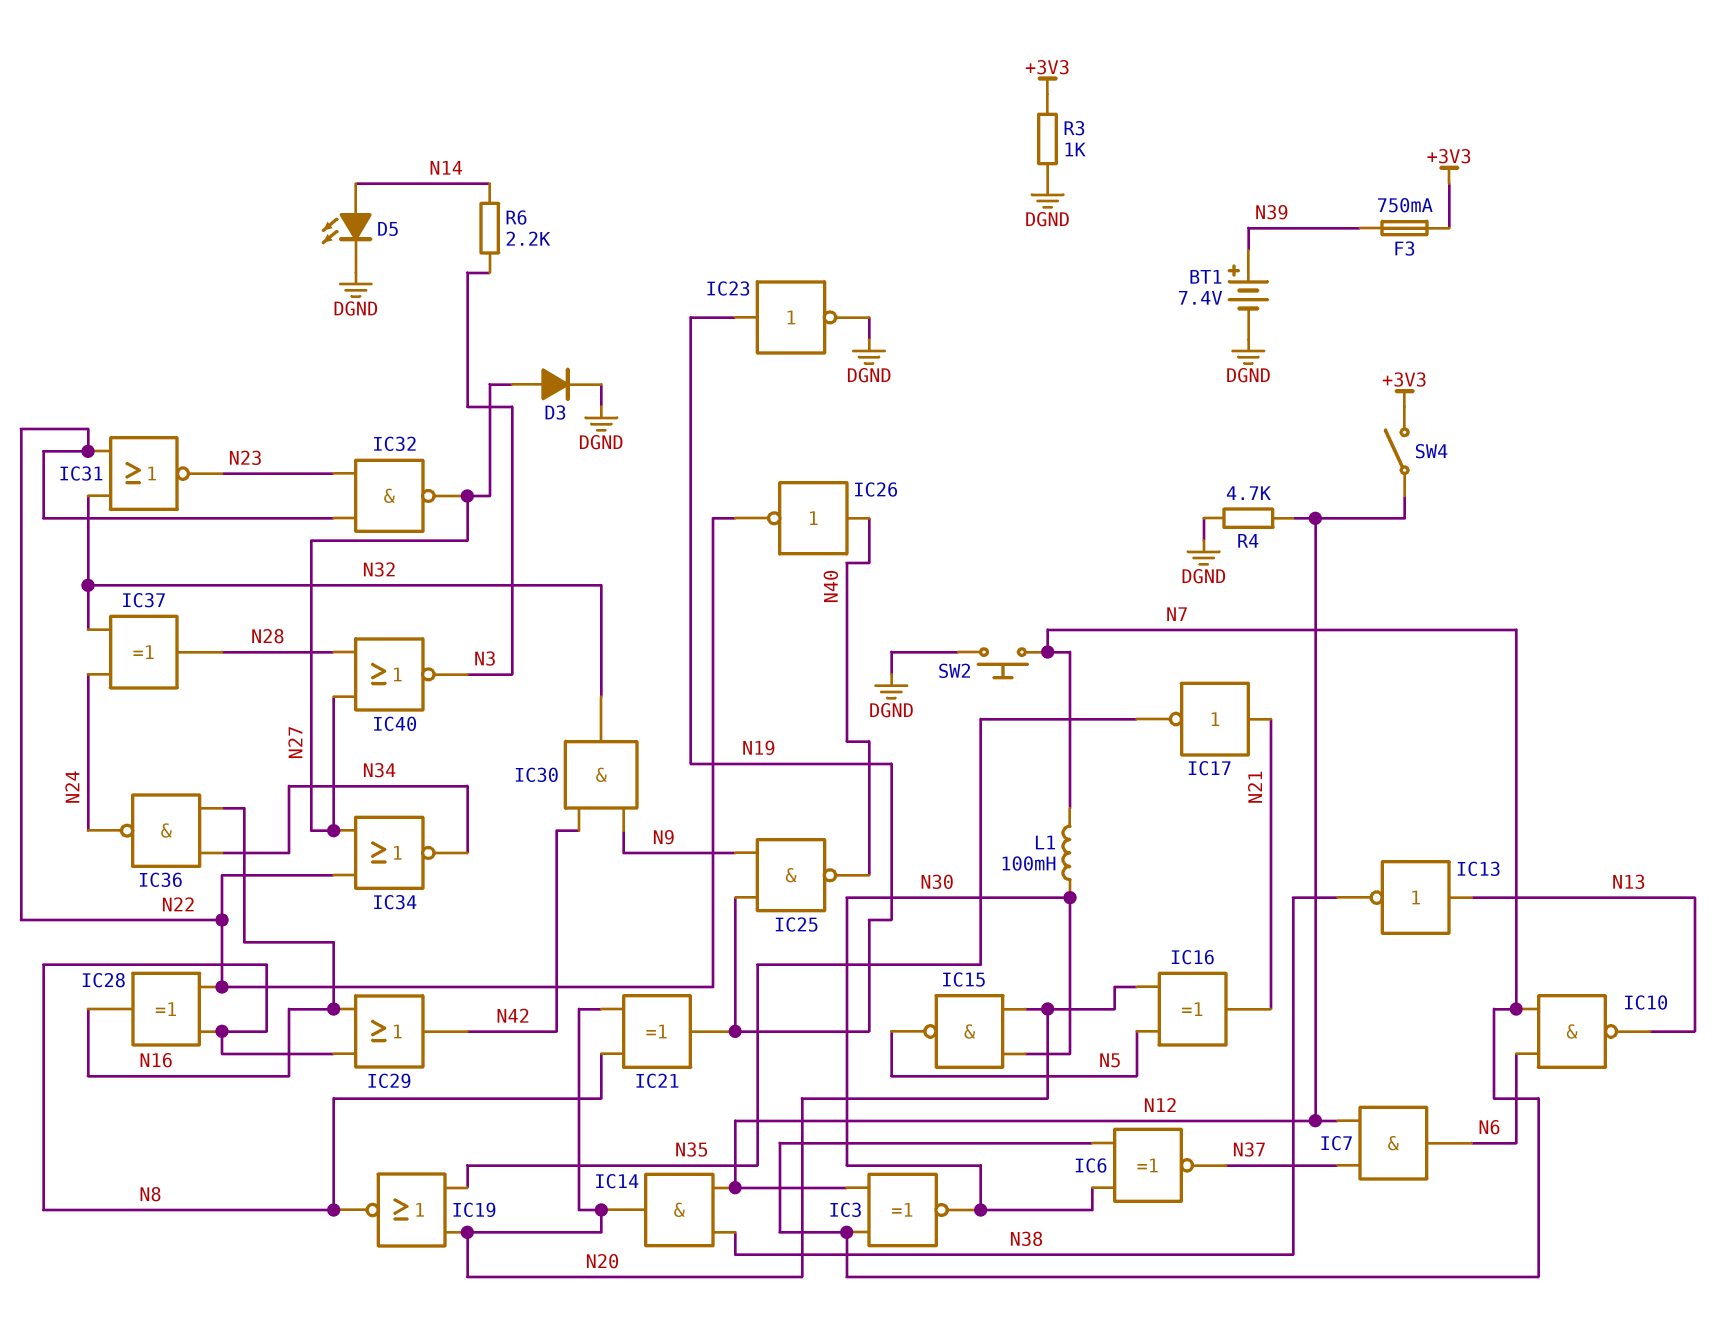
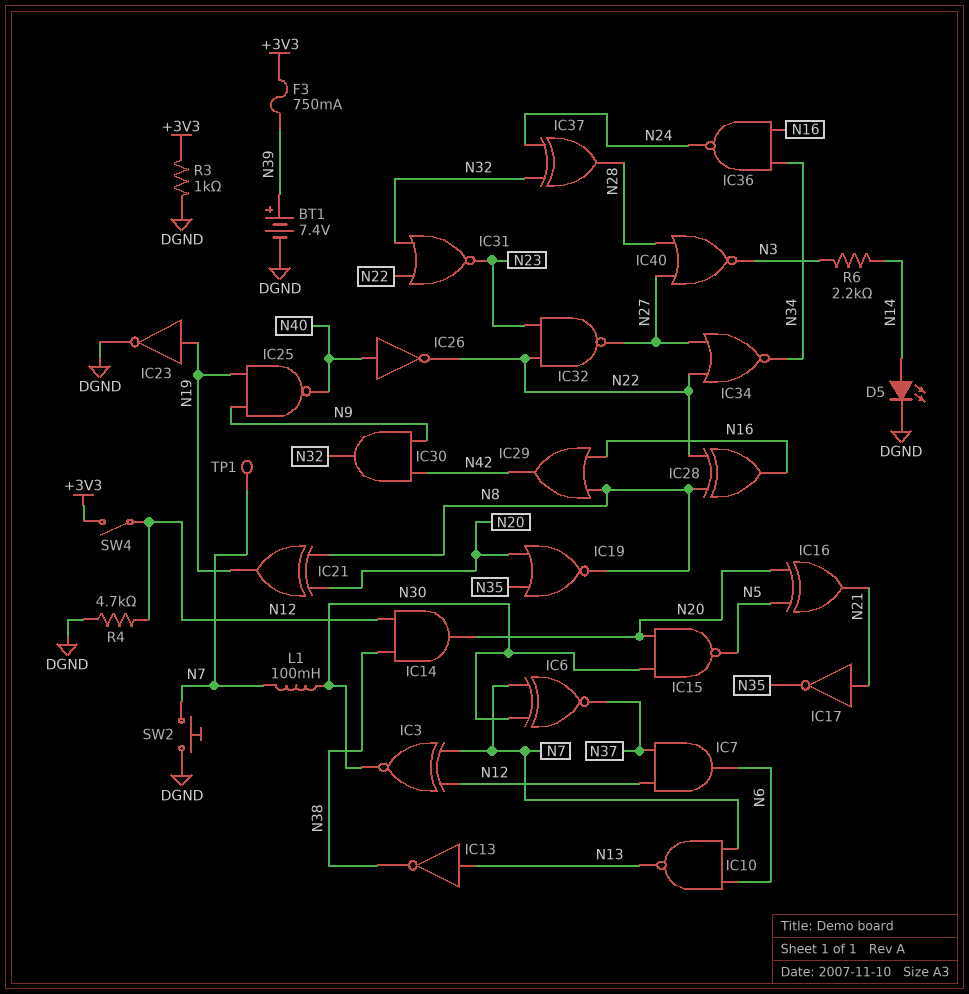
D3: diode (A N27, K DGND) -> none
TP1: none -> test point (N7)

